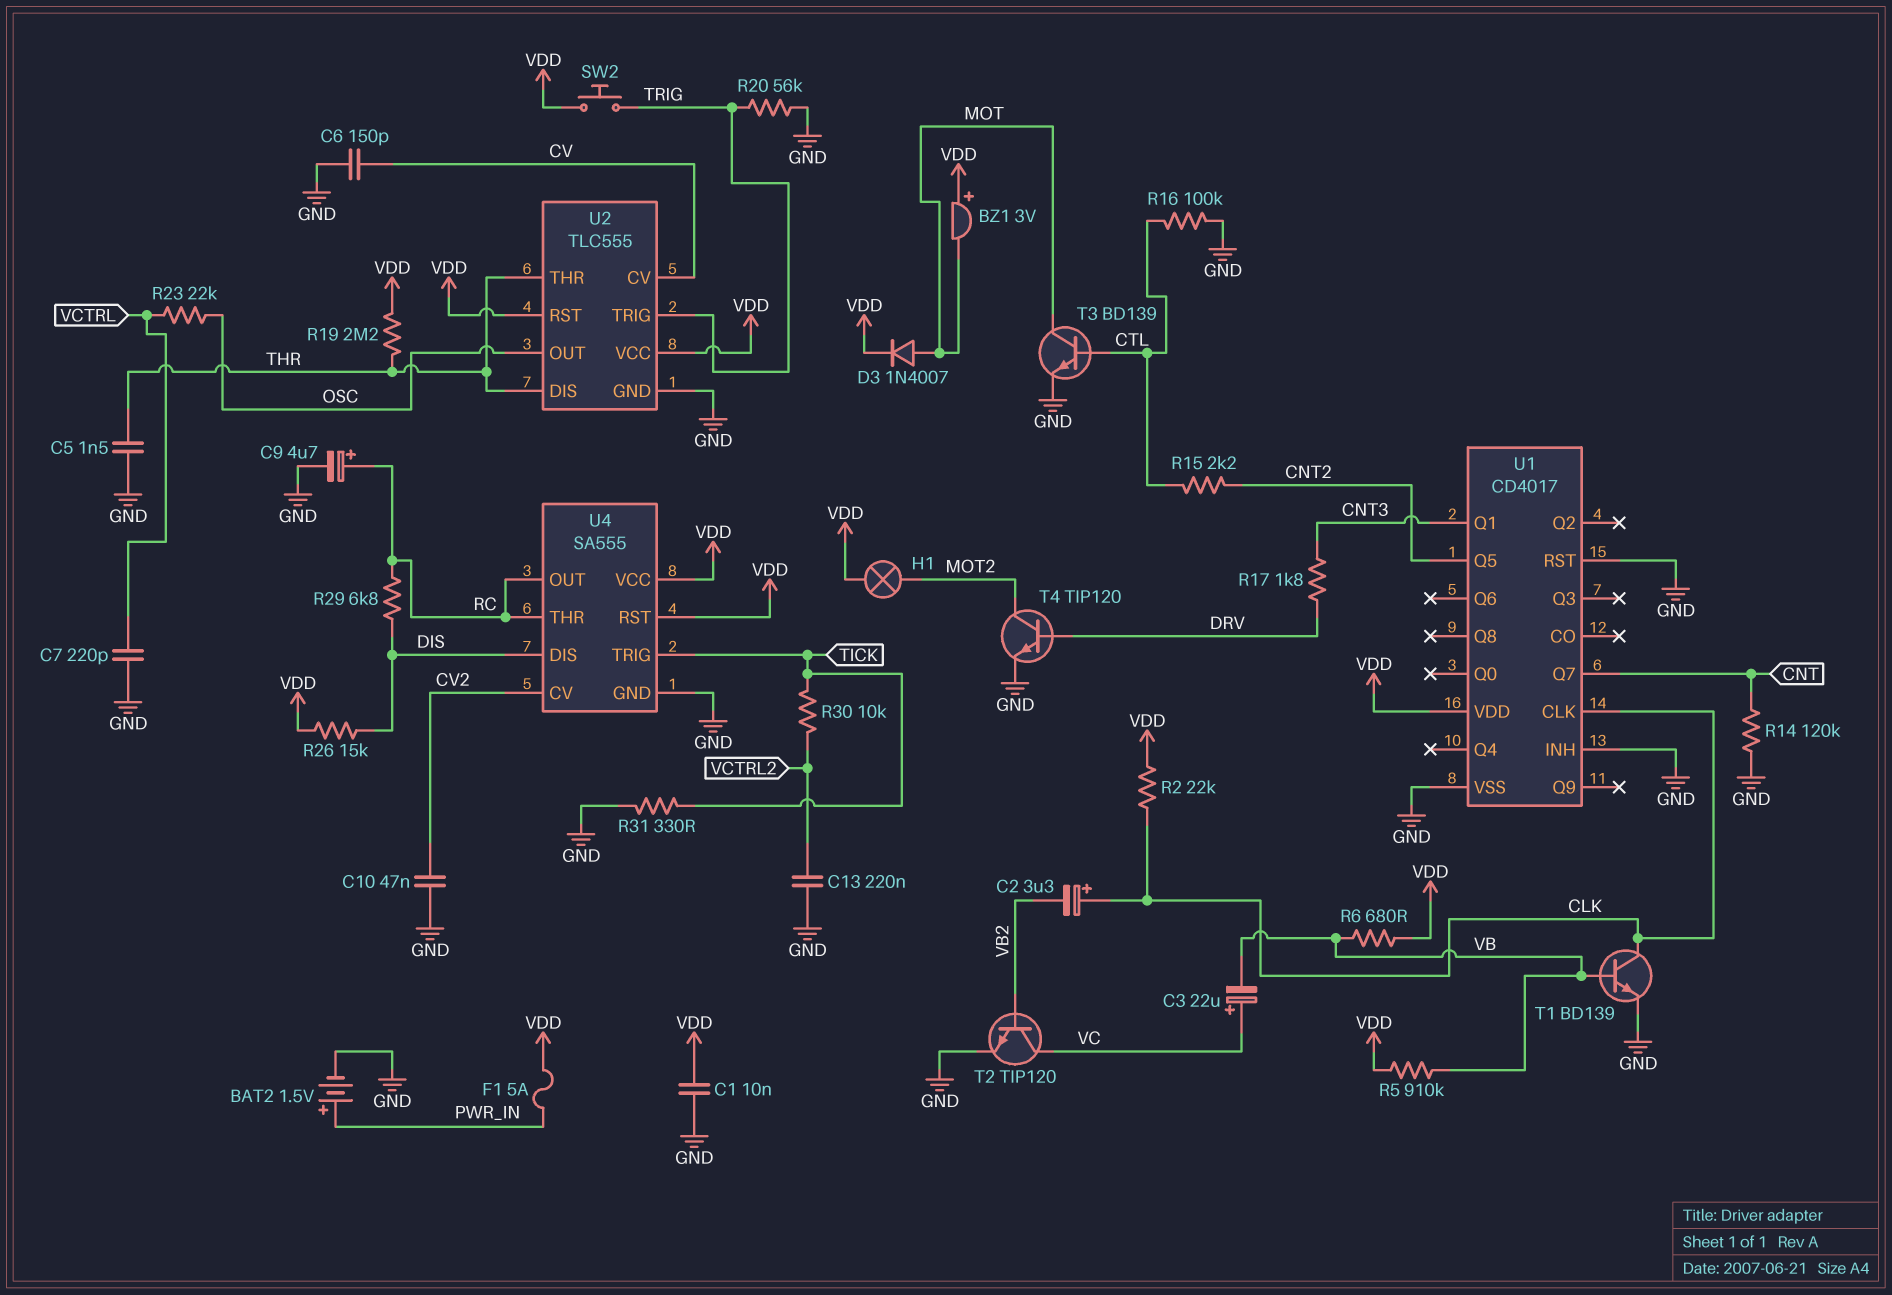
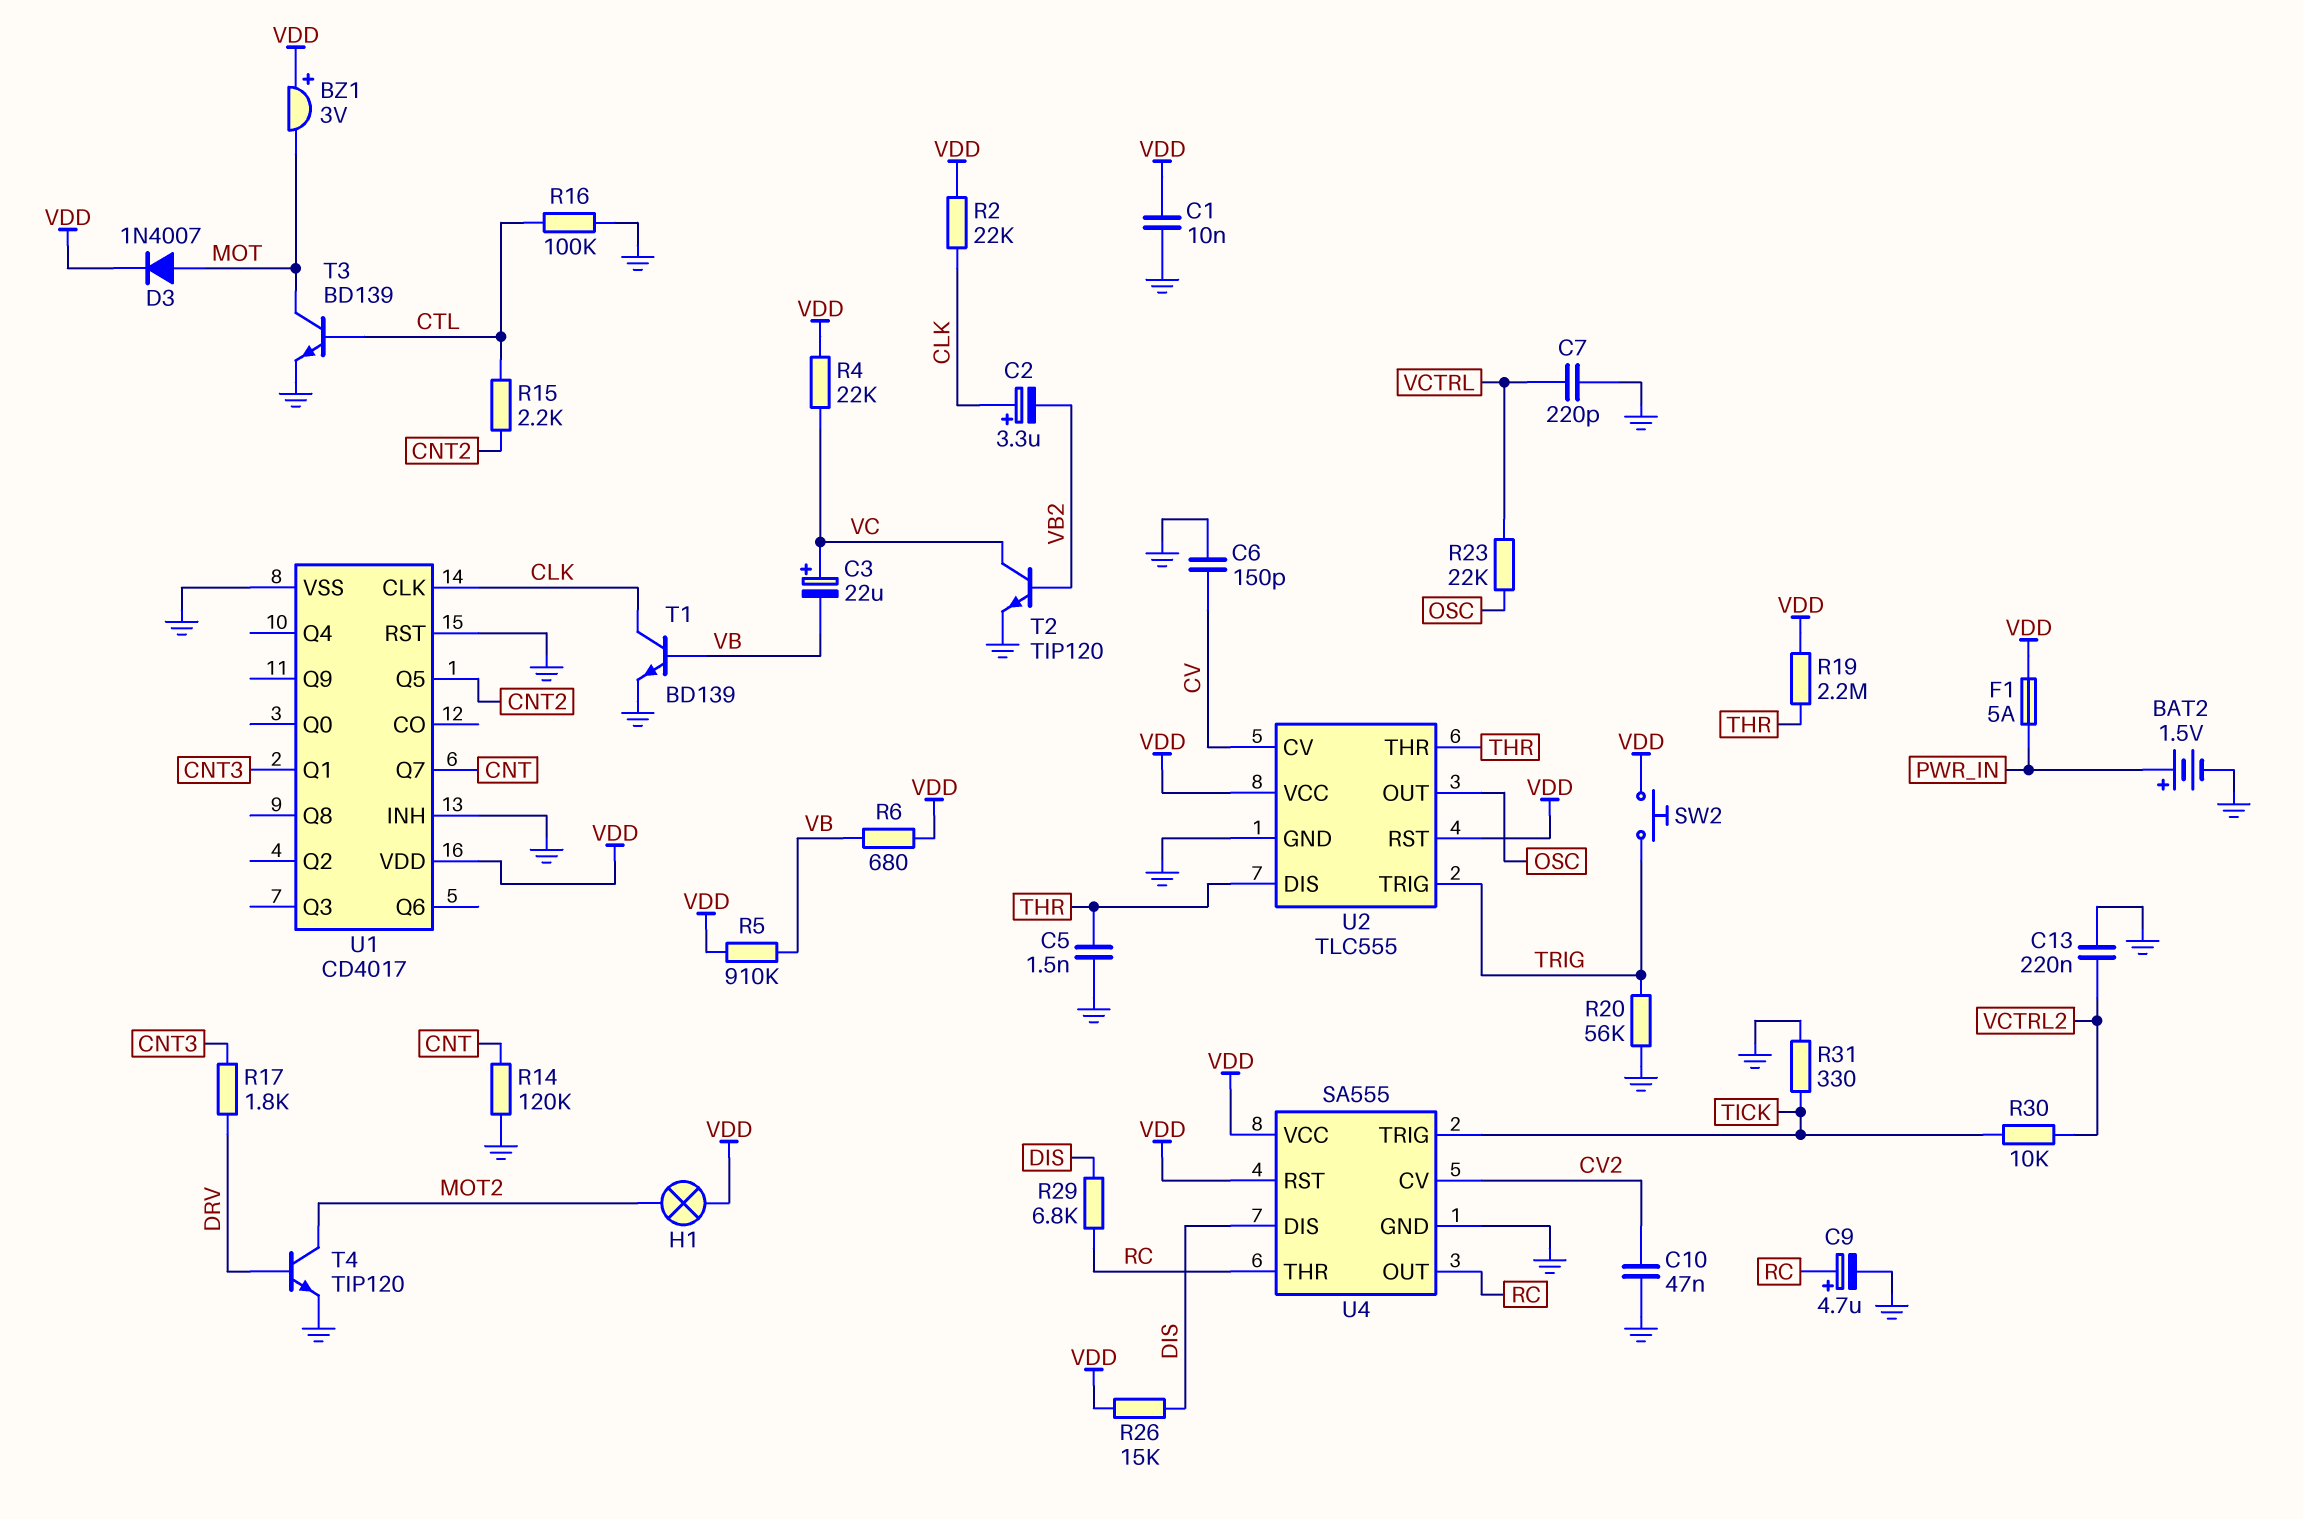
R4: none -> 22k (VC, VDD)

